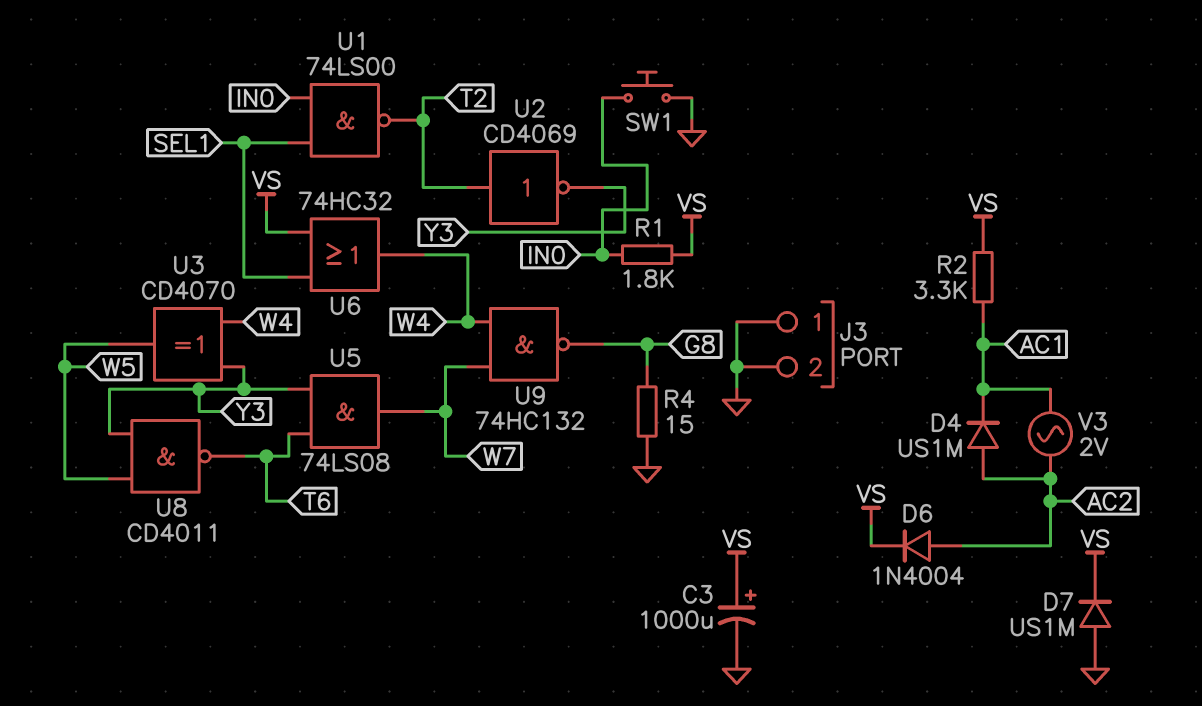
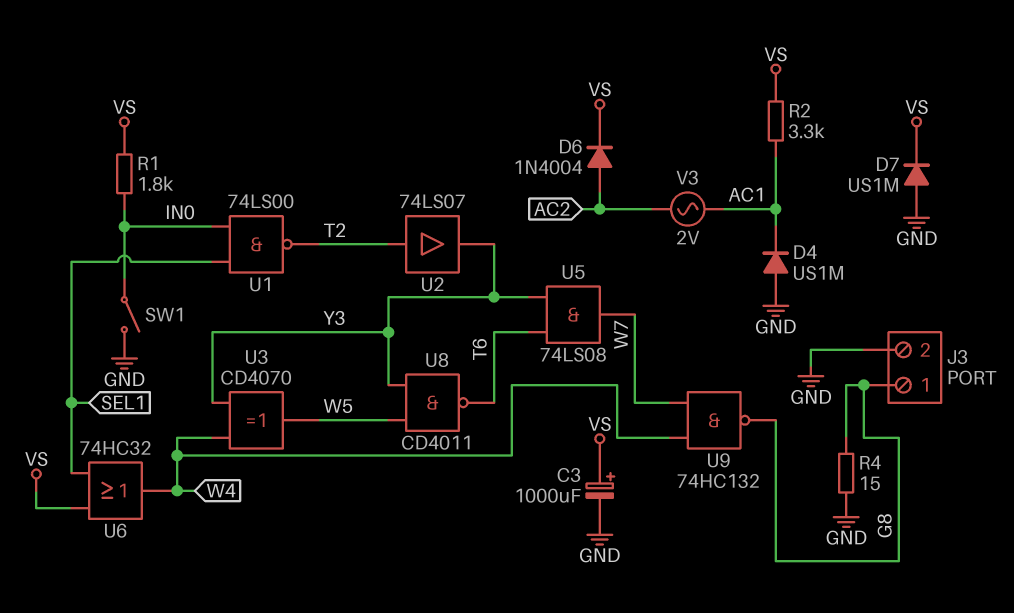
D4: diode US1M (A AC2, K AC1) -> diode US1M (A GND, K AC1)
J3 pin 1: GND -> G8
SW1: button (GND, IN0) -> switch (GND, IN0)
U2: NOT CD4069 (in T2, out Y3) -> buffer 74LS07 (in T2, out Y3)

